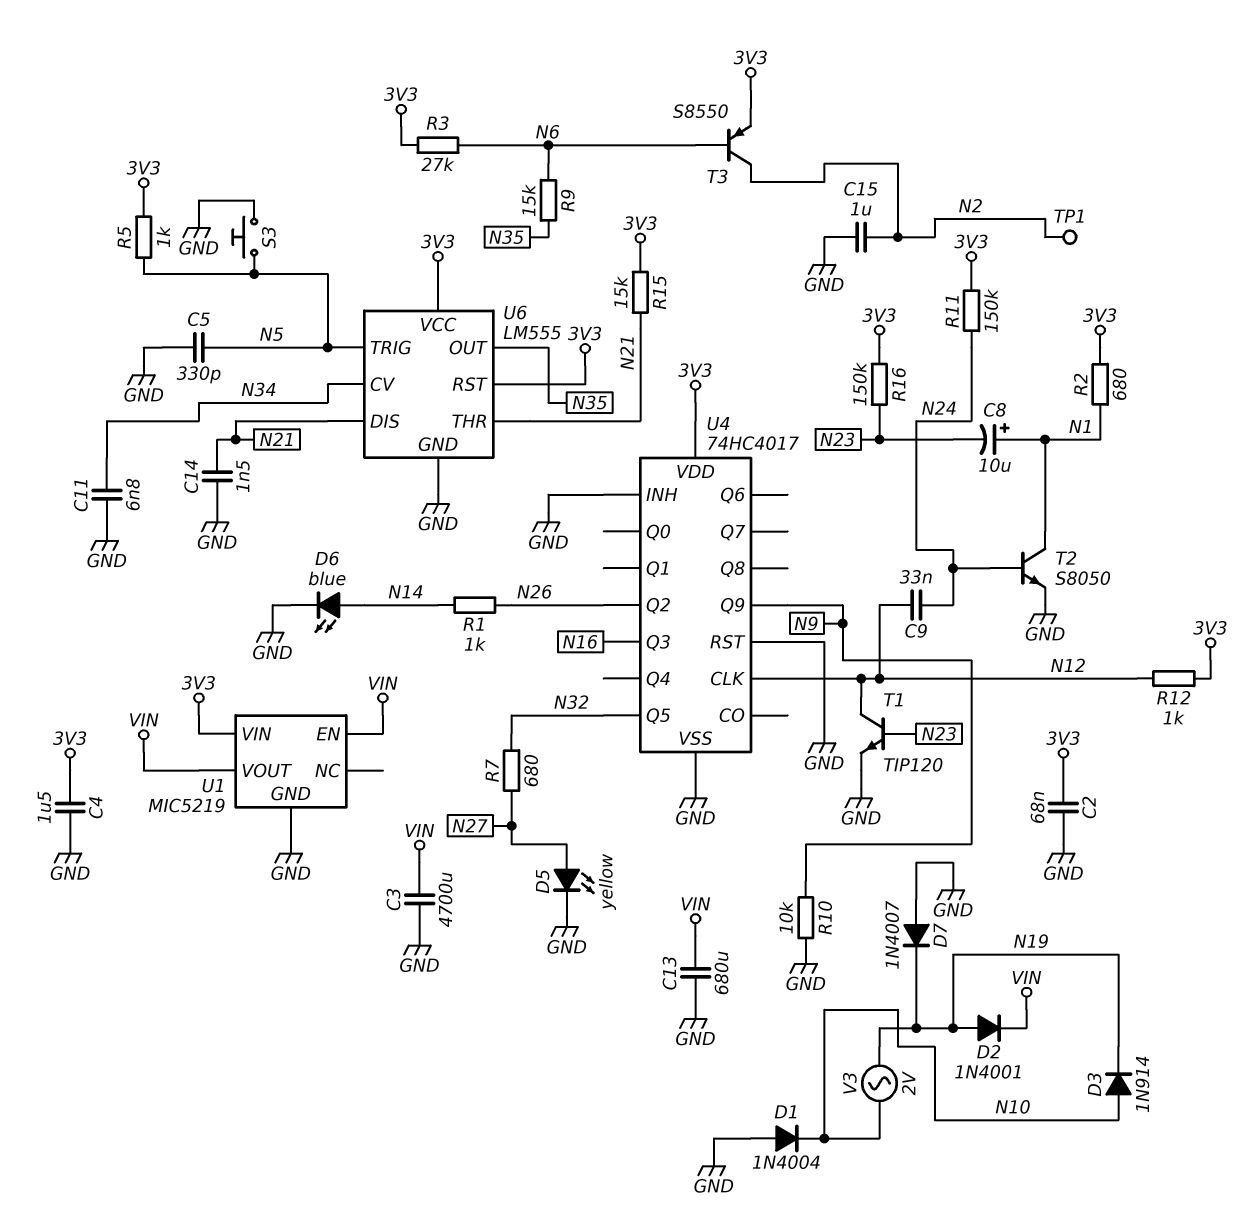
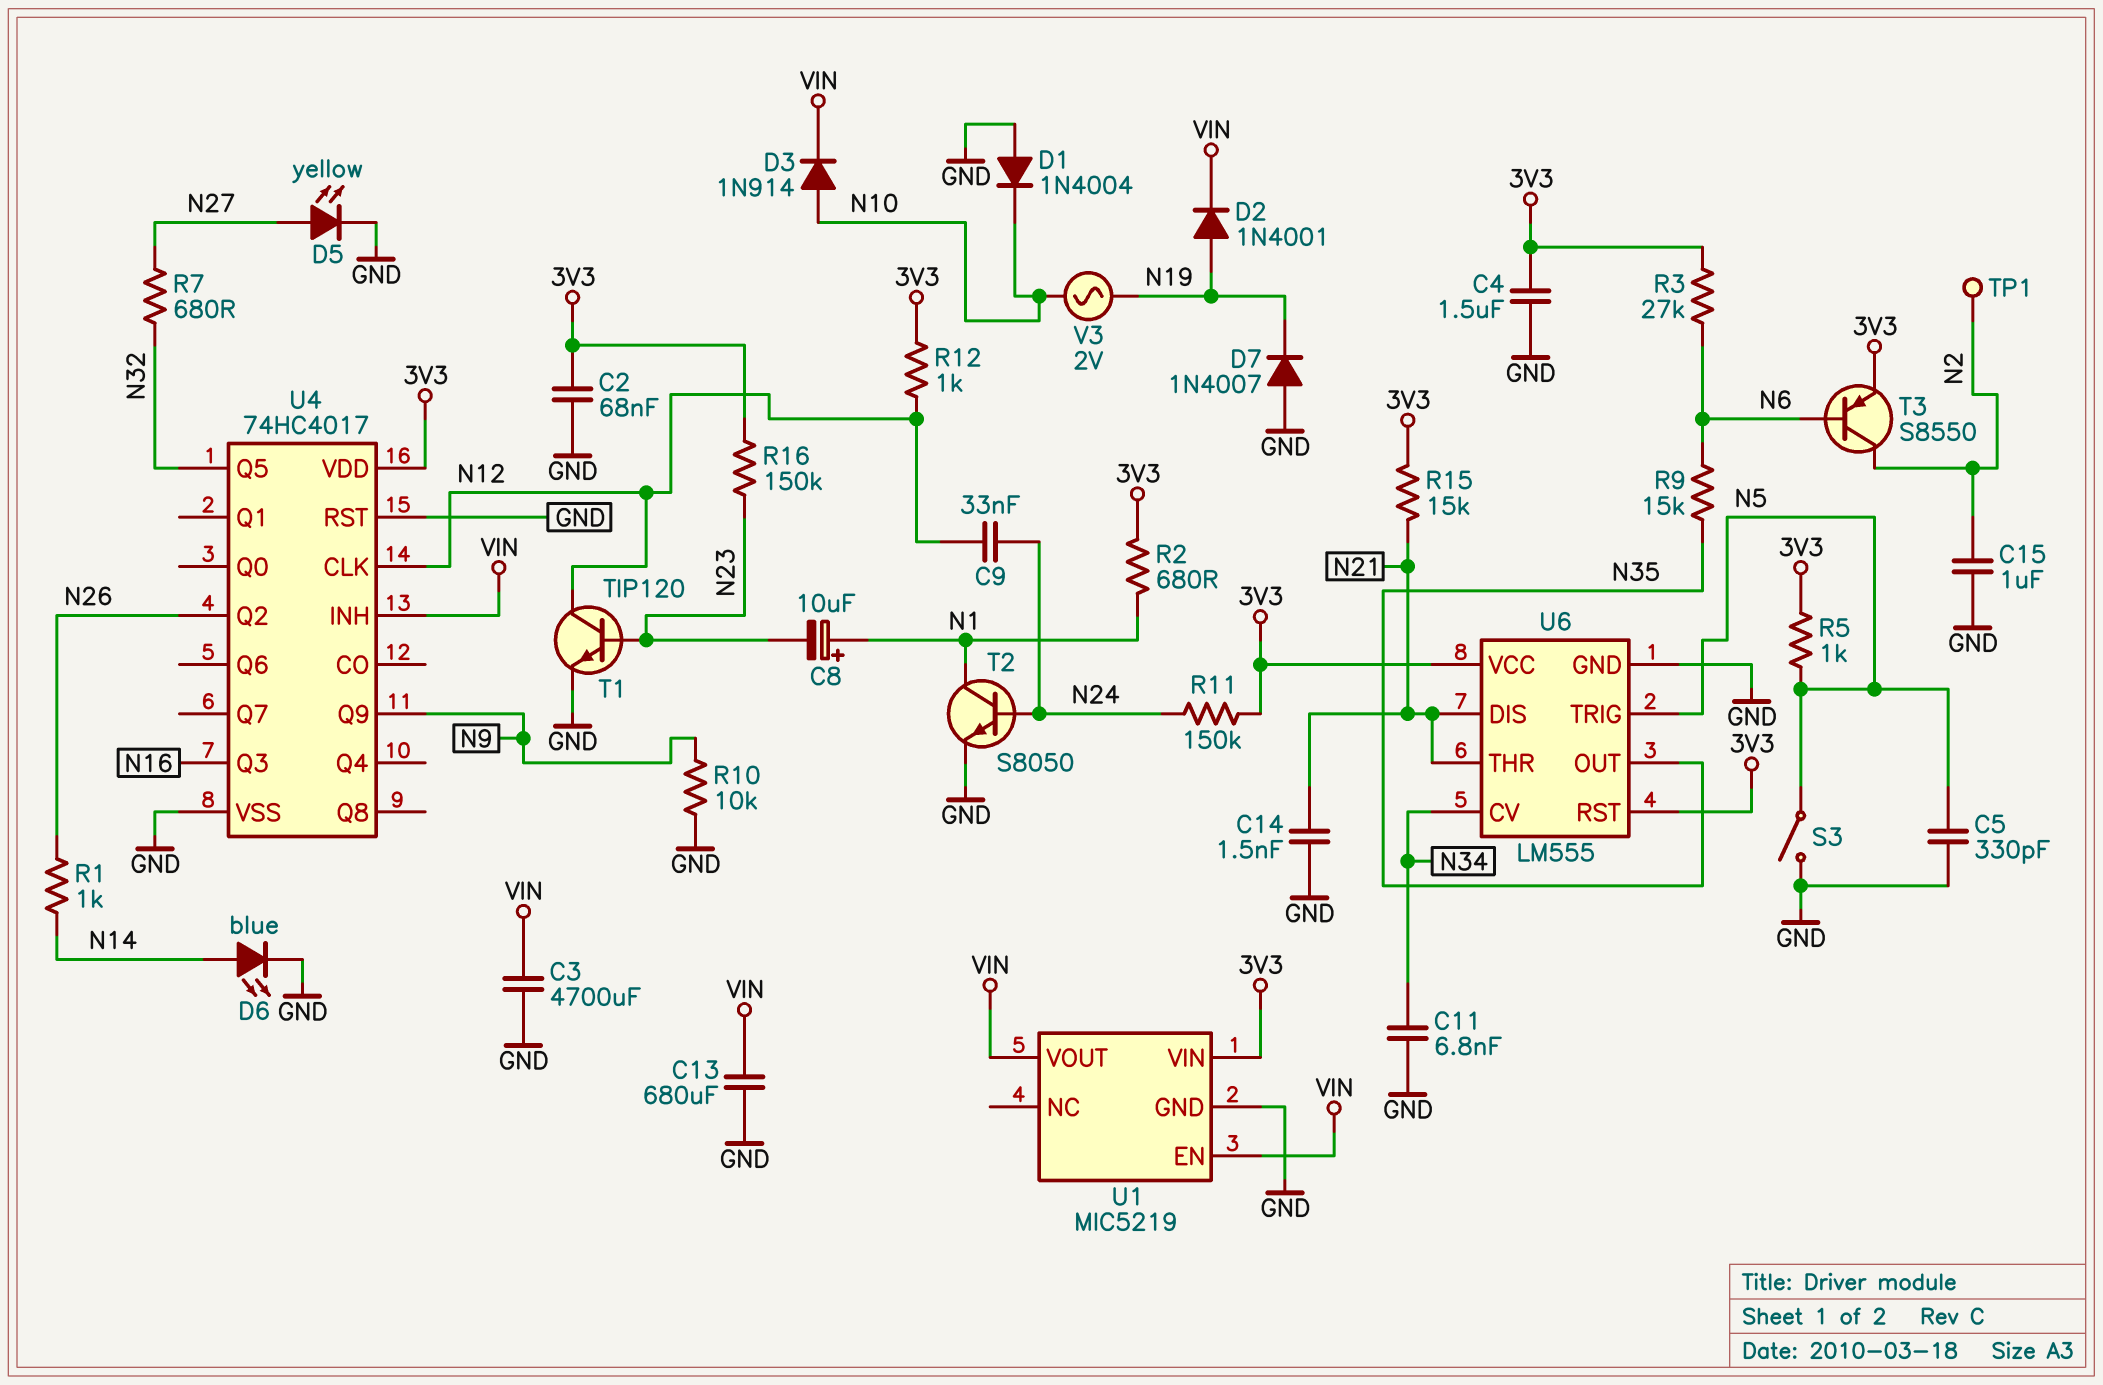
D3: diode 1N914 (A N10, K N19) -> diode 1N914 (A N10, K VIN)
S3: button (GND, N5) -> switch (GND, N5)
U4 pin INH: GND -> VIN

